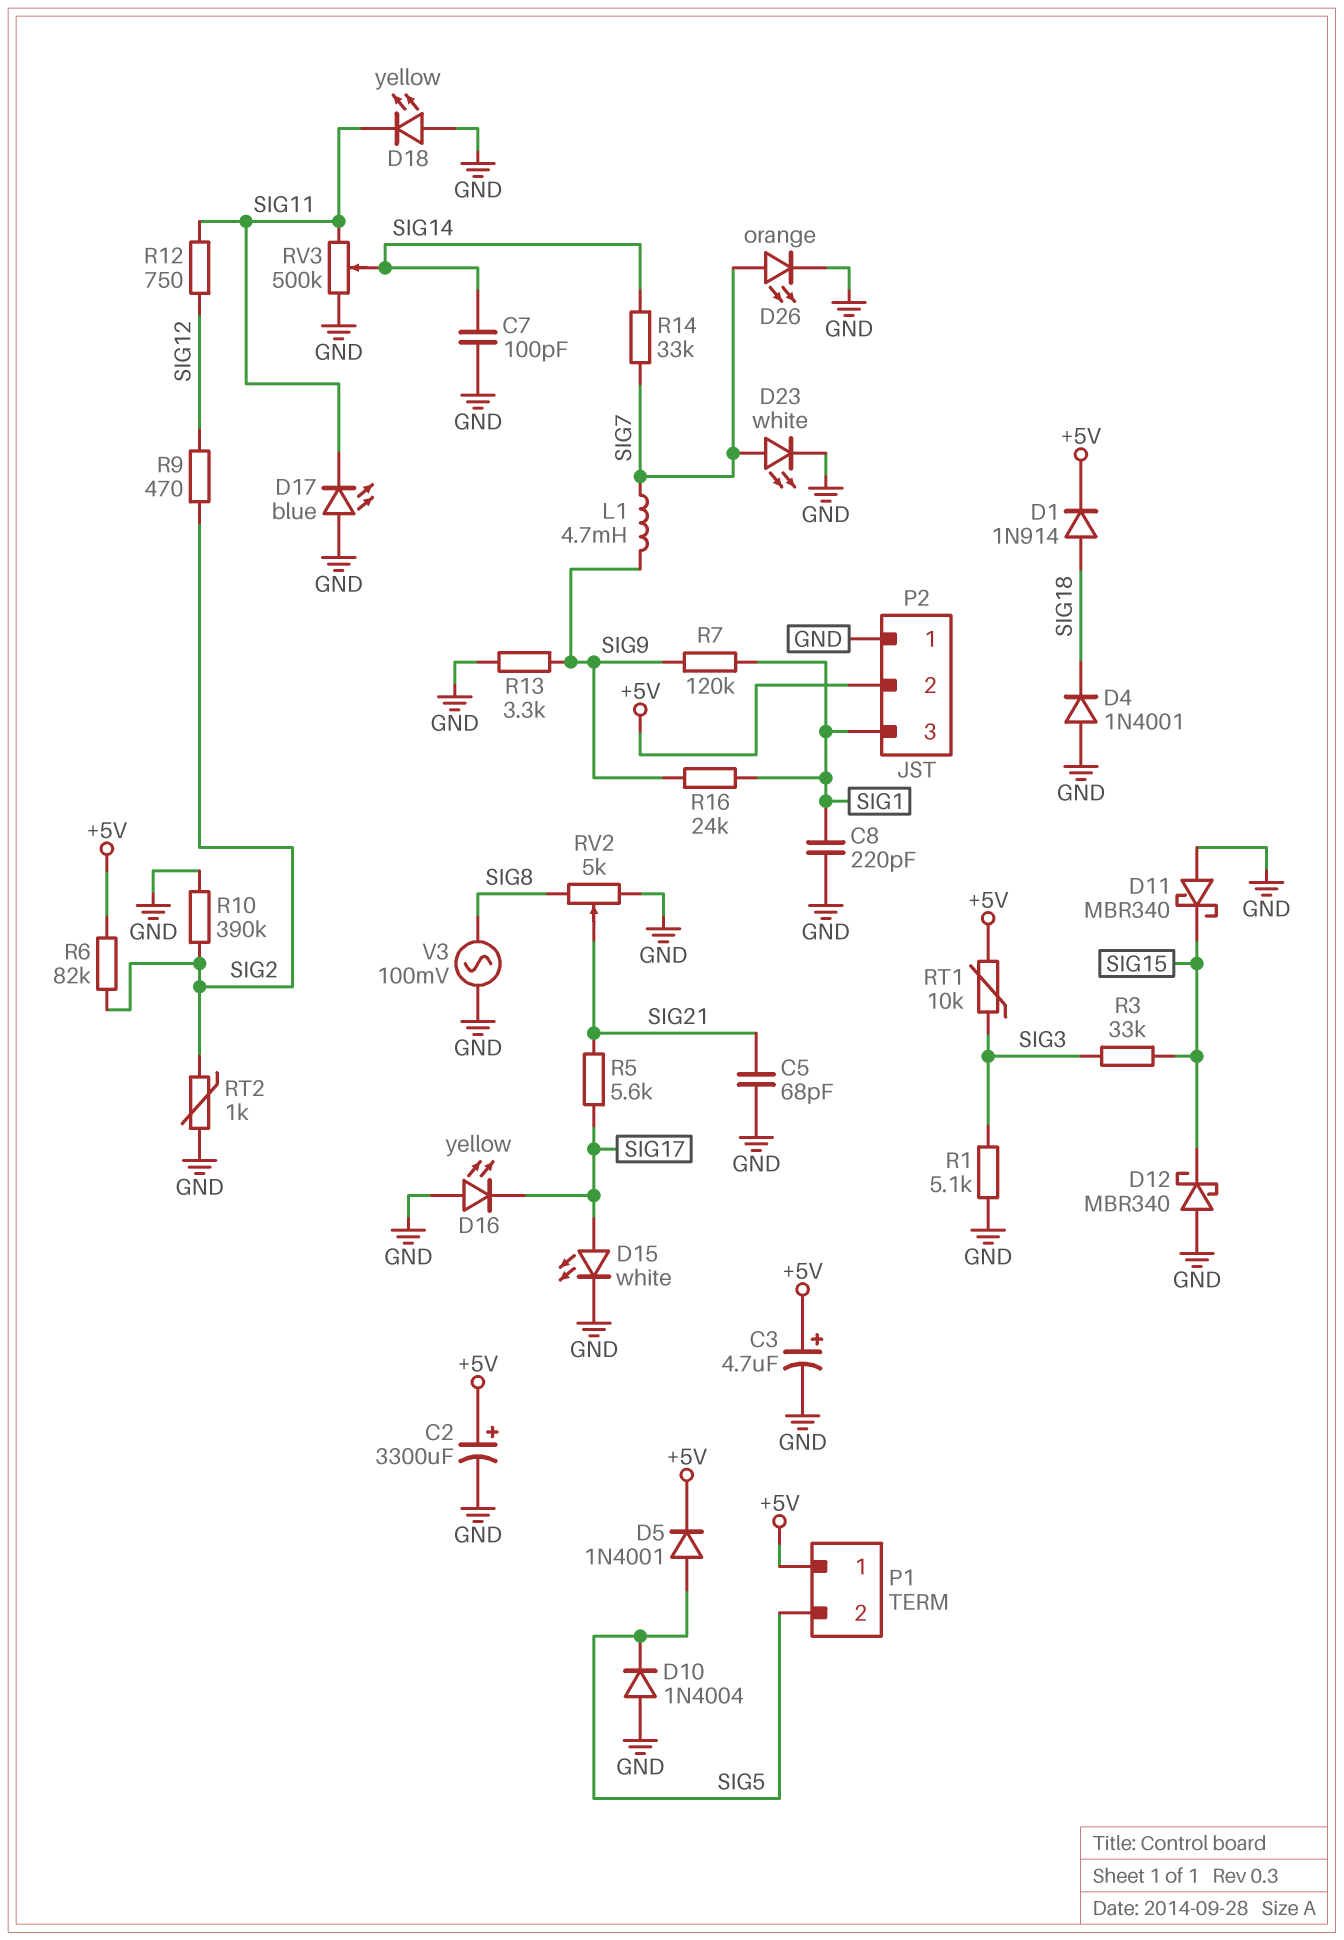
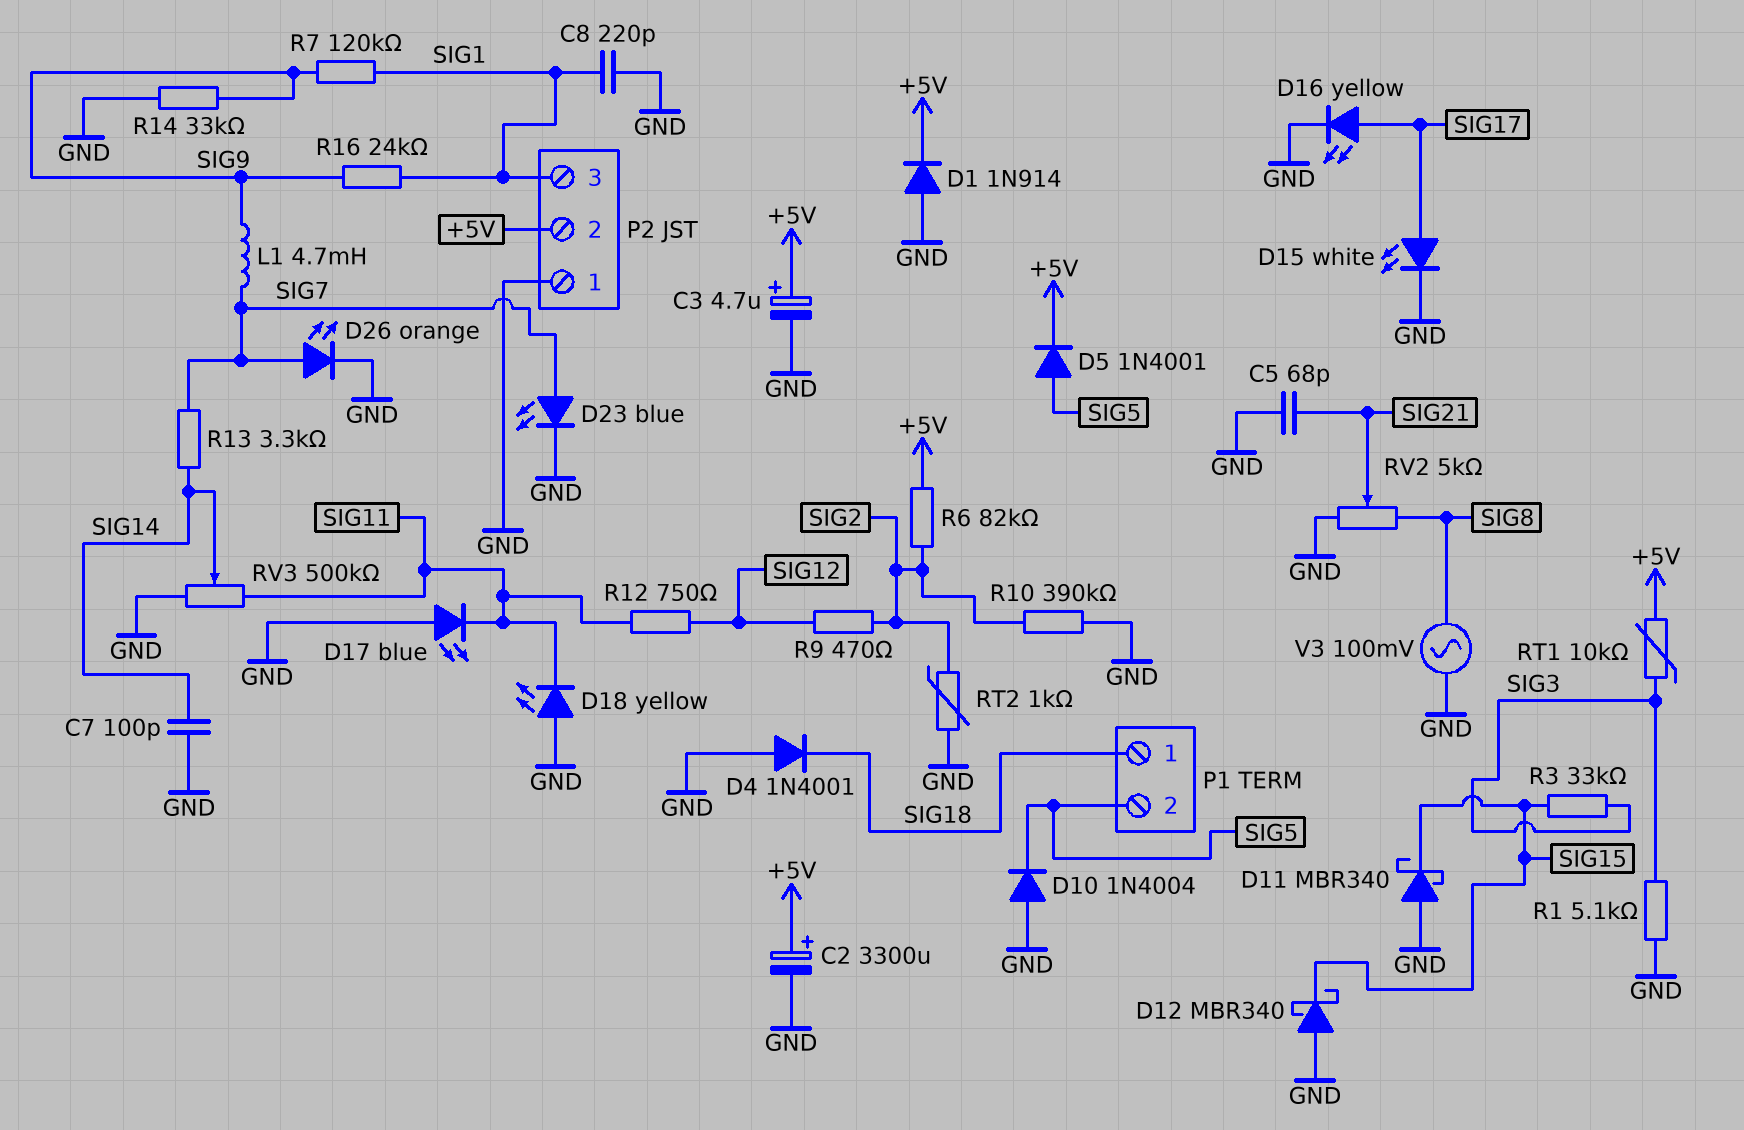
D1: diode 1N914 (A SIG18, K +5V) -> diode 1N914 (A GND, K +5V)
D16: LED yellow (A GND, K SIG17) -> LED yellow (A SIG17, K GND)
D23: LED white (A SIG7, K GND) -> LED blue (A SIG7, K GND)
P1 pin 1: +5V -> SIG18
R5: 5.6k (SIG17, SIG21) -> none
R13: 3.3k (GND, SIG9) -> 3.3k (SIG7, SIG14)
R14: 33k (SIG7, SIG14) -> 33k (GND, SIG9)

